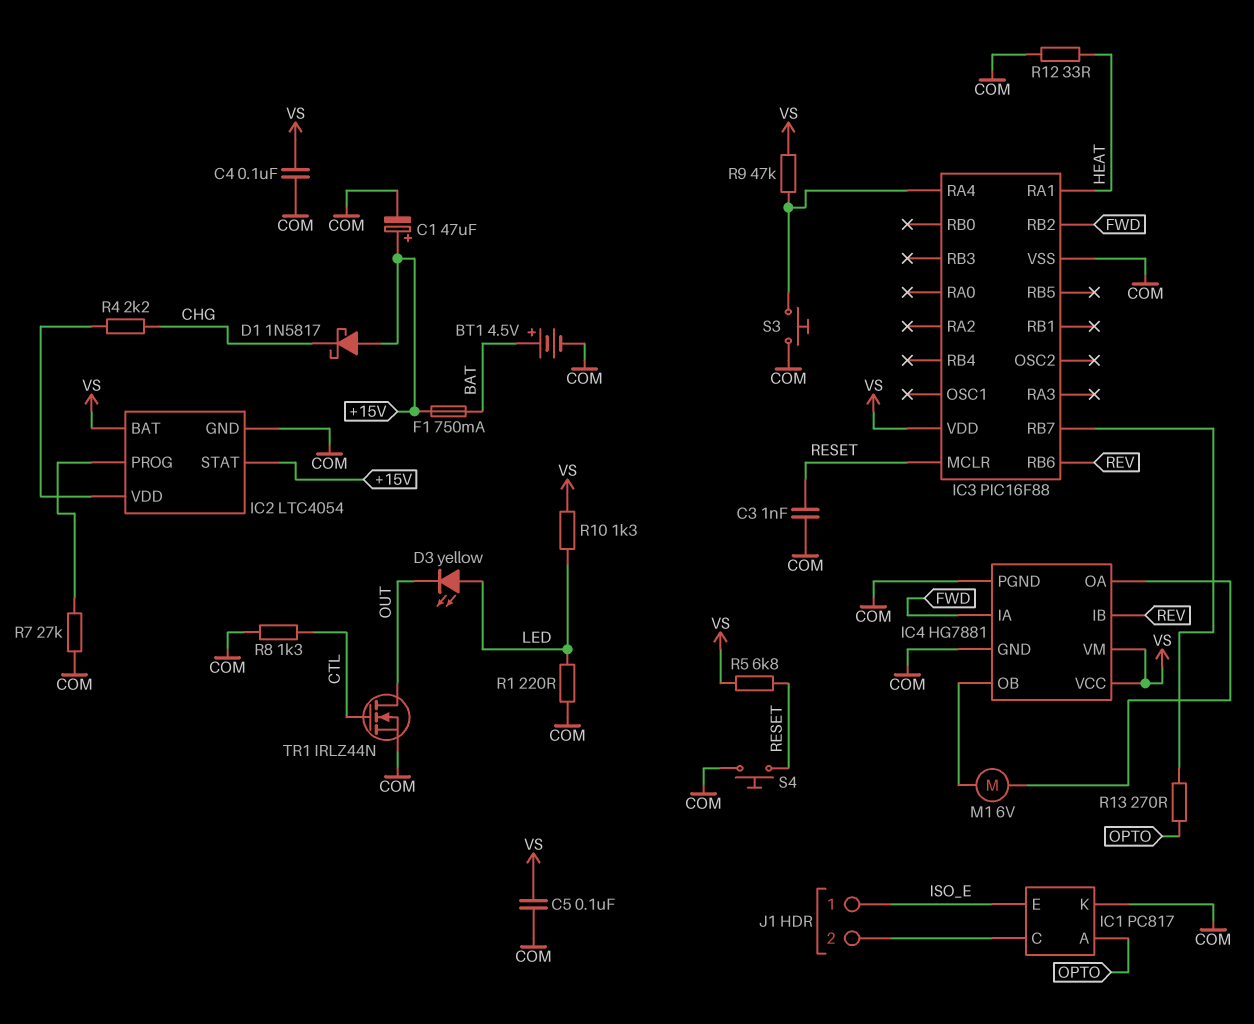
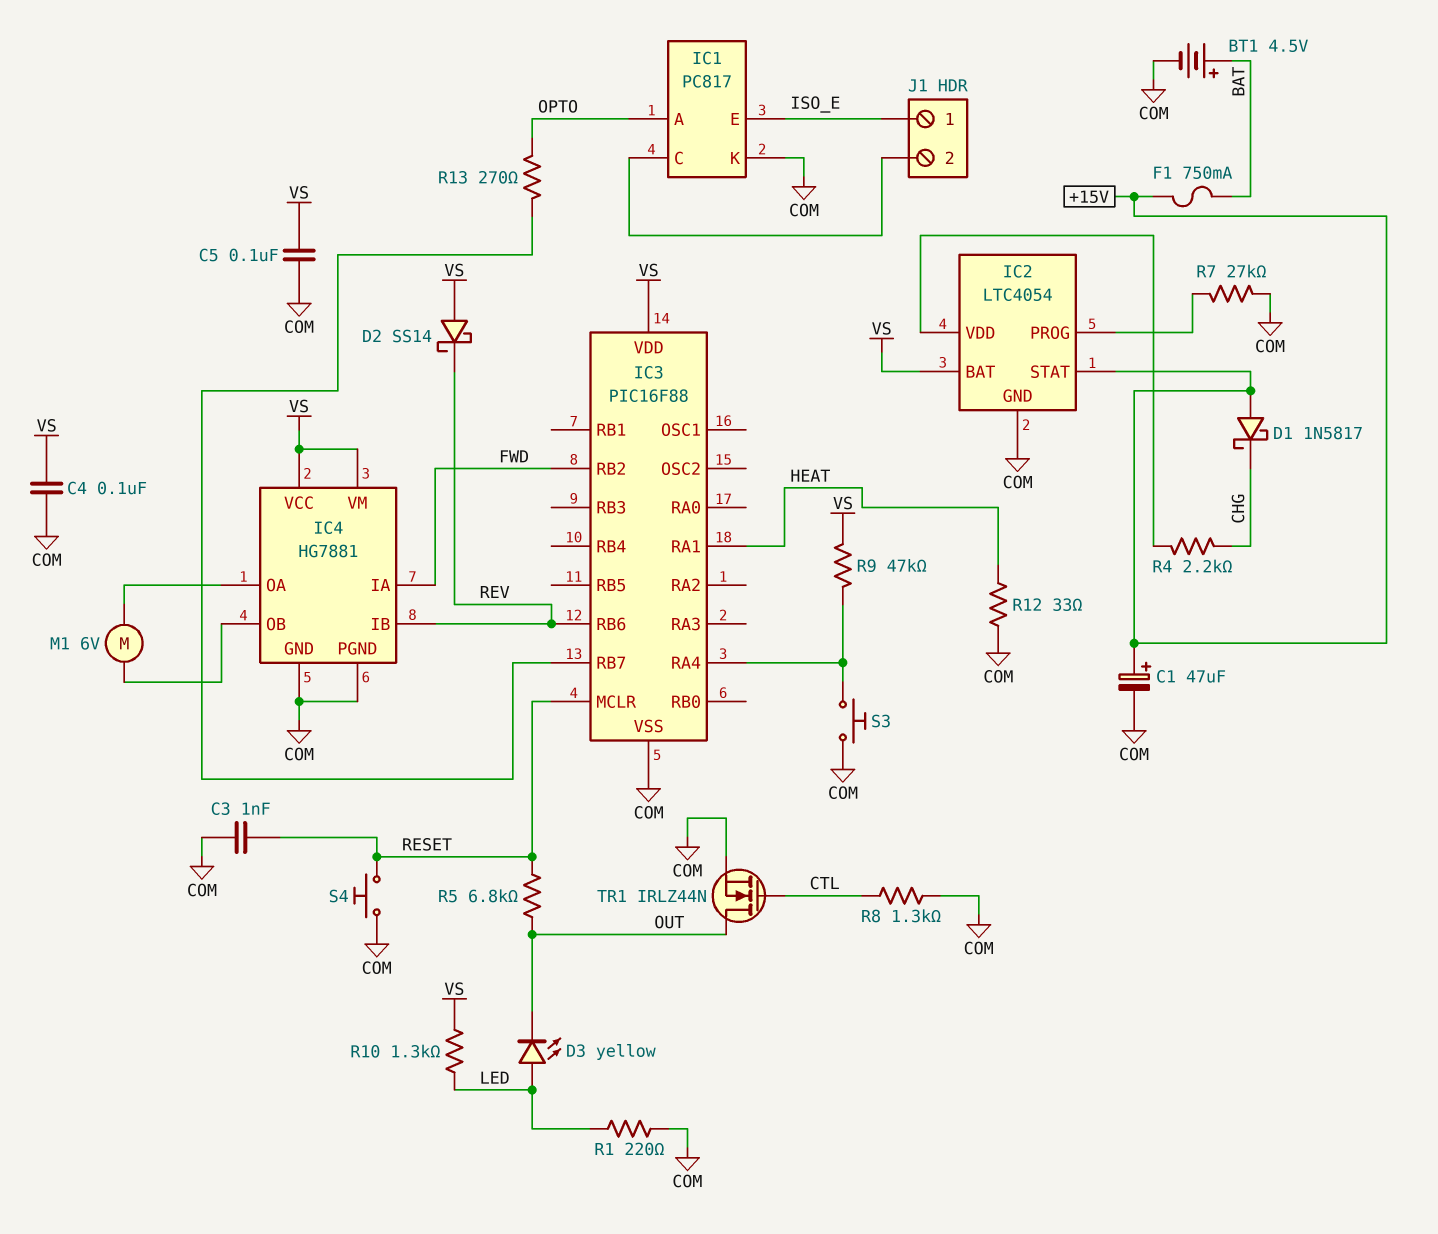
D2: none -> schottky SS14 (A VS, K REV)
R5: 6.8k (RESET, VS) -> 6.8k (OUT, RESET)

